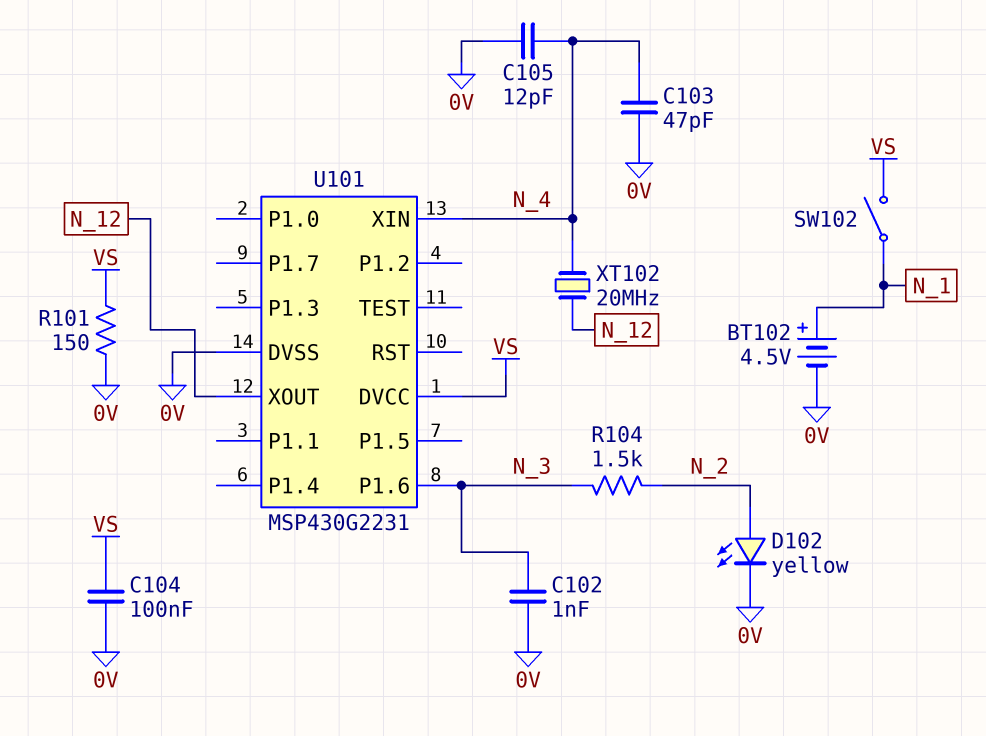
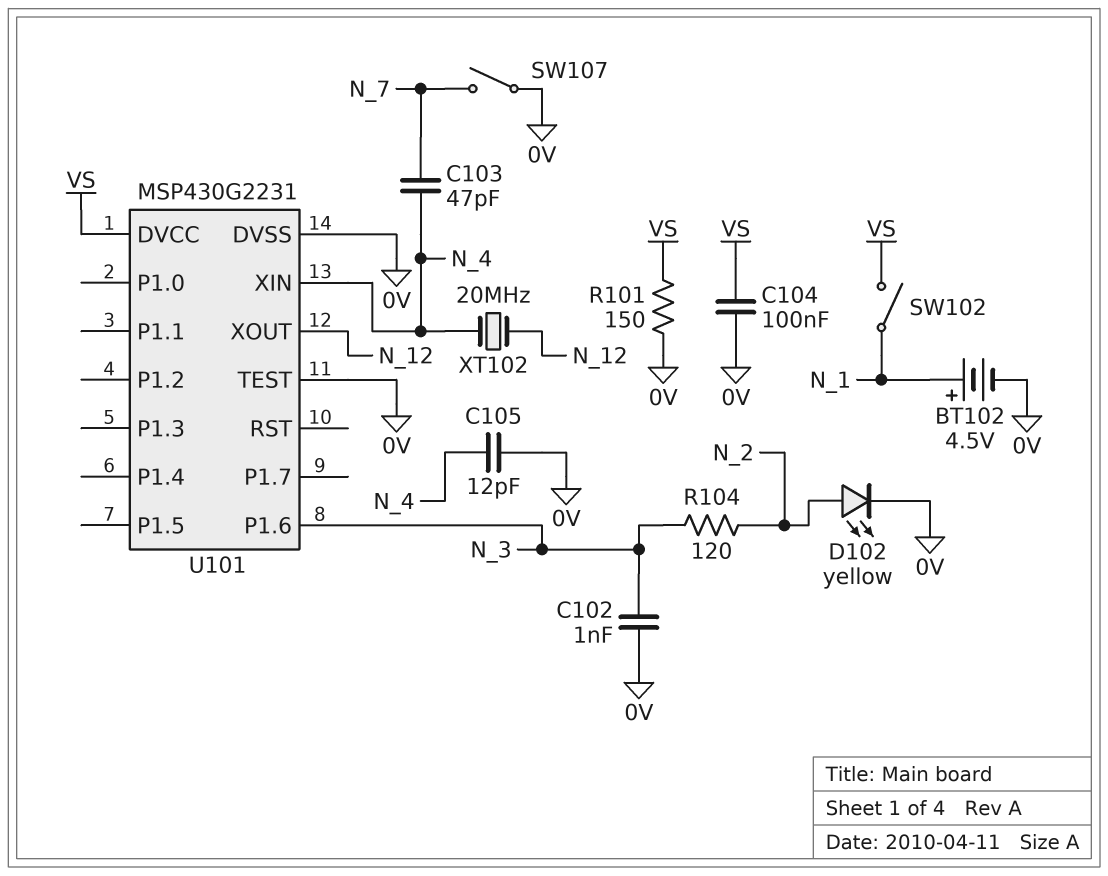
C103: 47pF (0V, N_4) -> 47pF (N_4, N_7)
R104: 1.5k (N_2, N_3) -> 120 (N_2, N_3)
SW107: none -> switch (0V, N_7)
U101 pin TEST: none -> 0V

